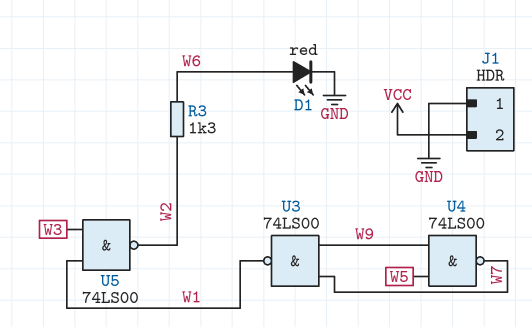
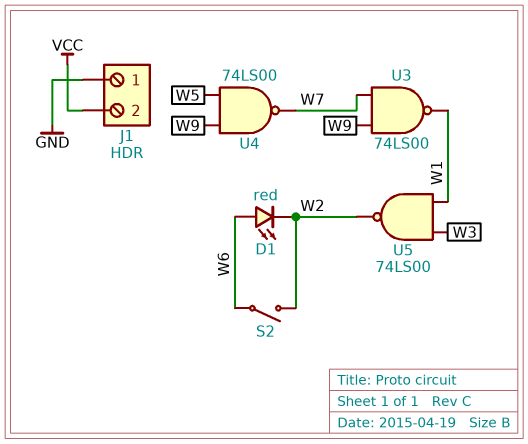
D1: LED red (A W6, K GND) -> LED red (A W6, K W2)
R3: 1.3k (W2, W6) -> none
S2: none -> switch (W2, W6)

